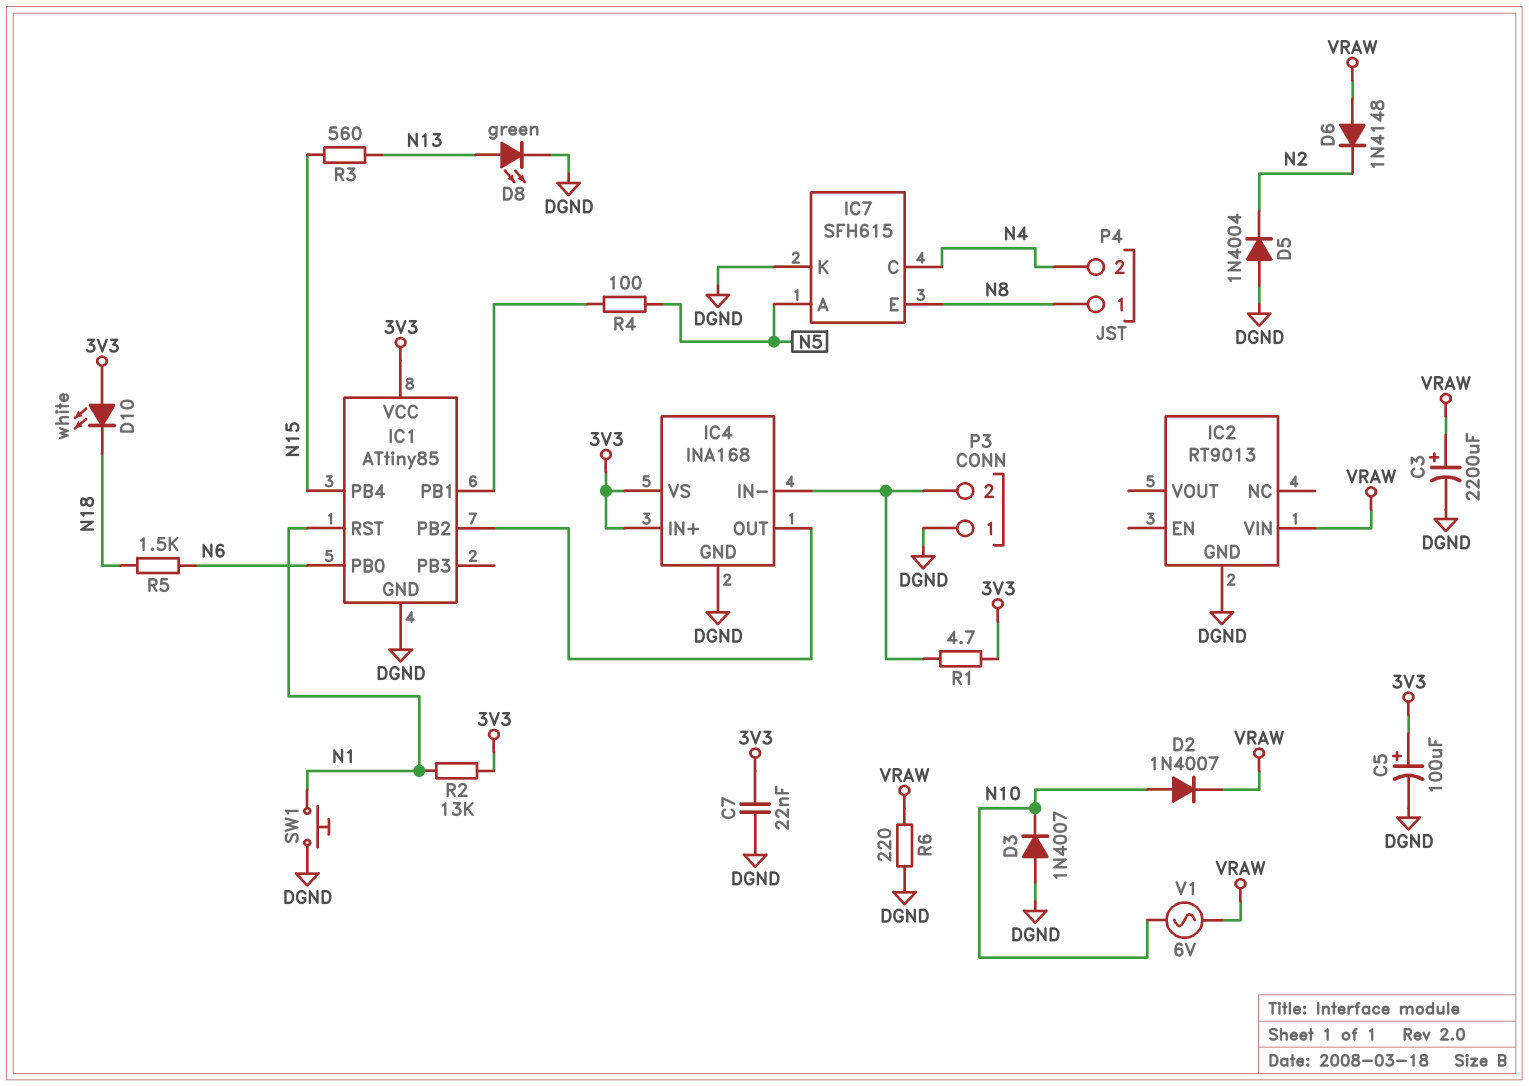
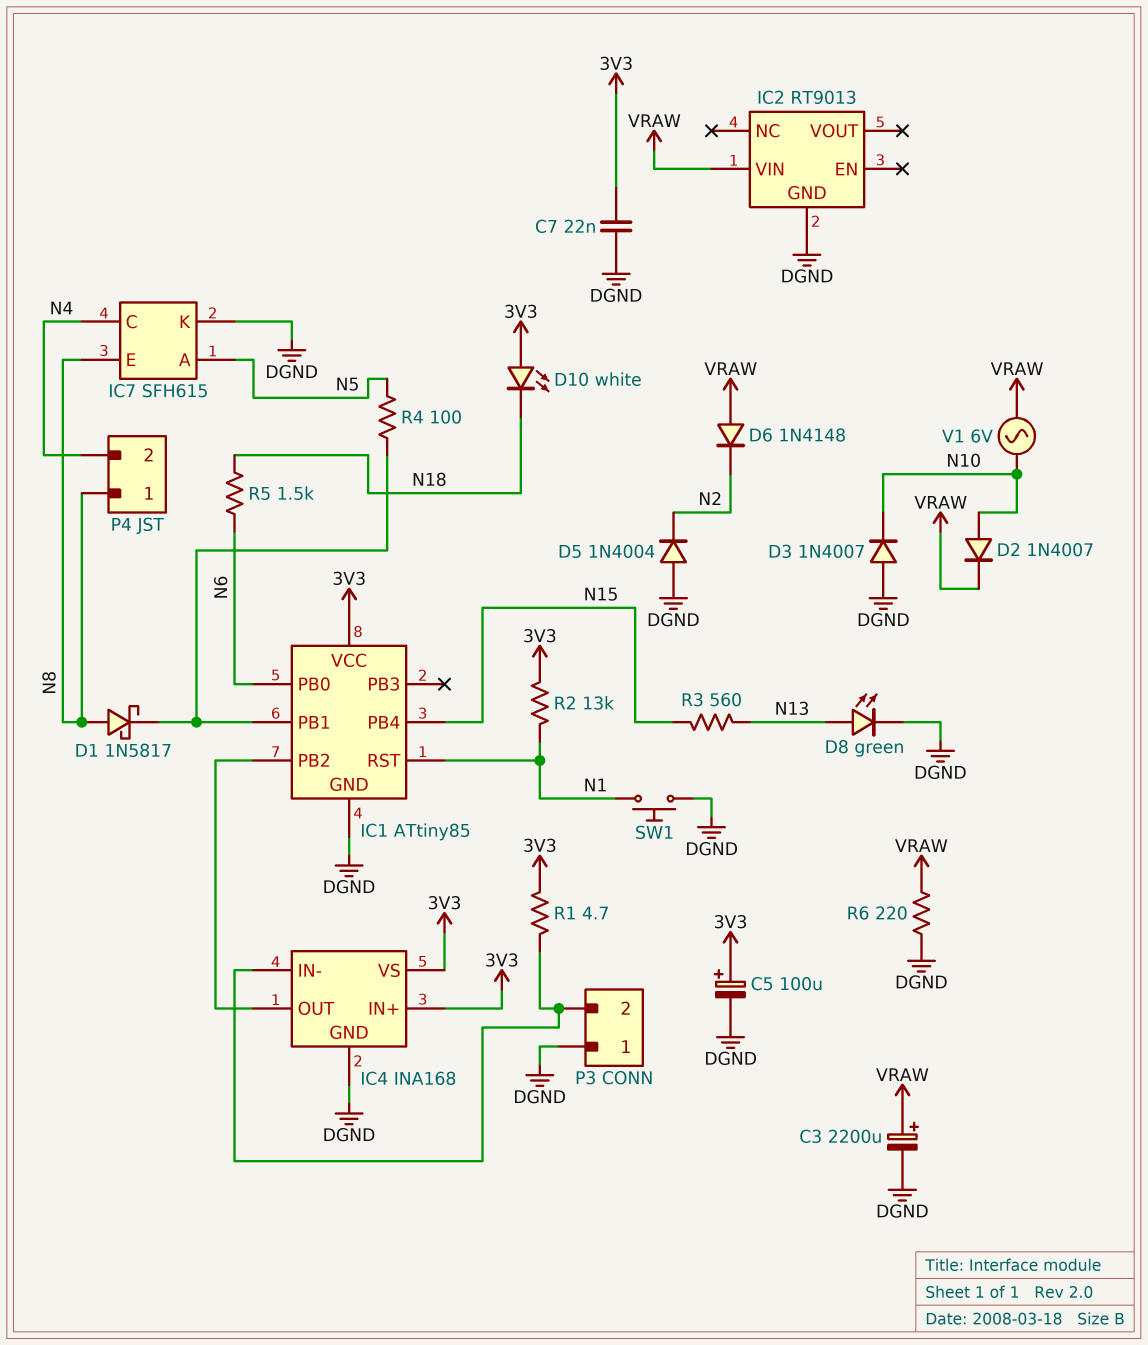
D1: none -> schottky 1N5817 (A N8, K IC1/PB1)

